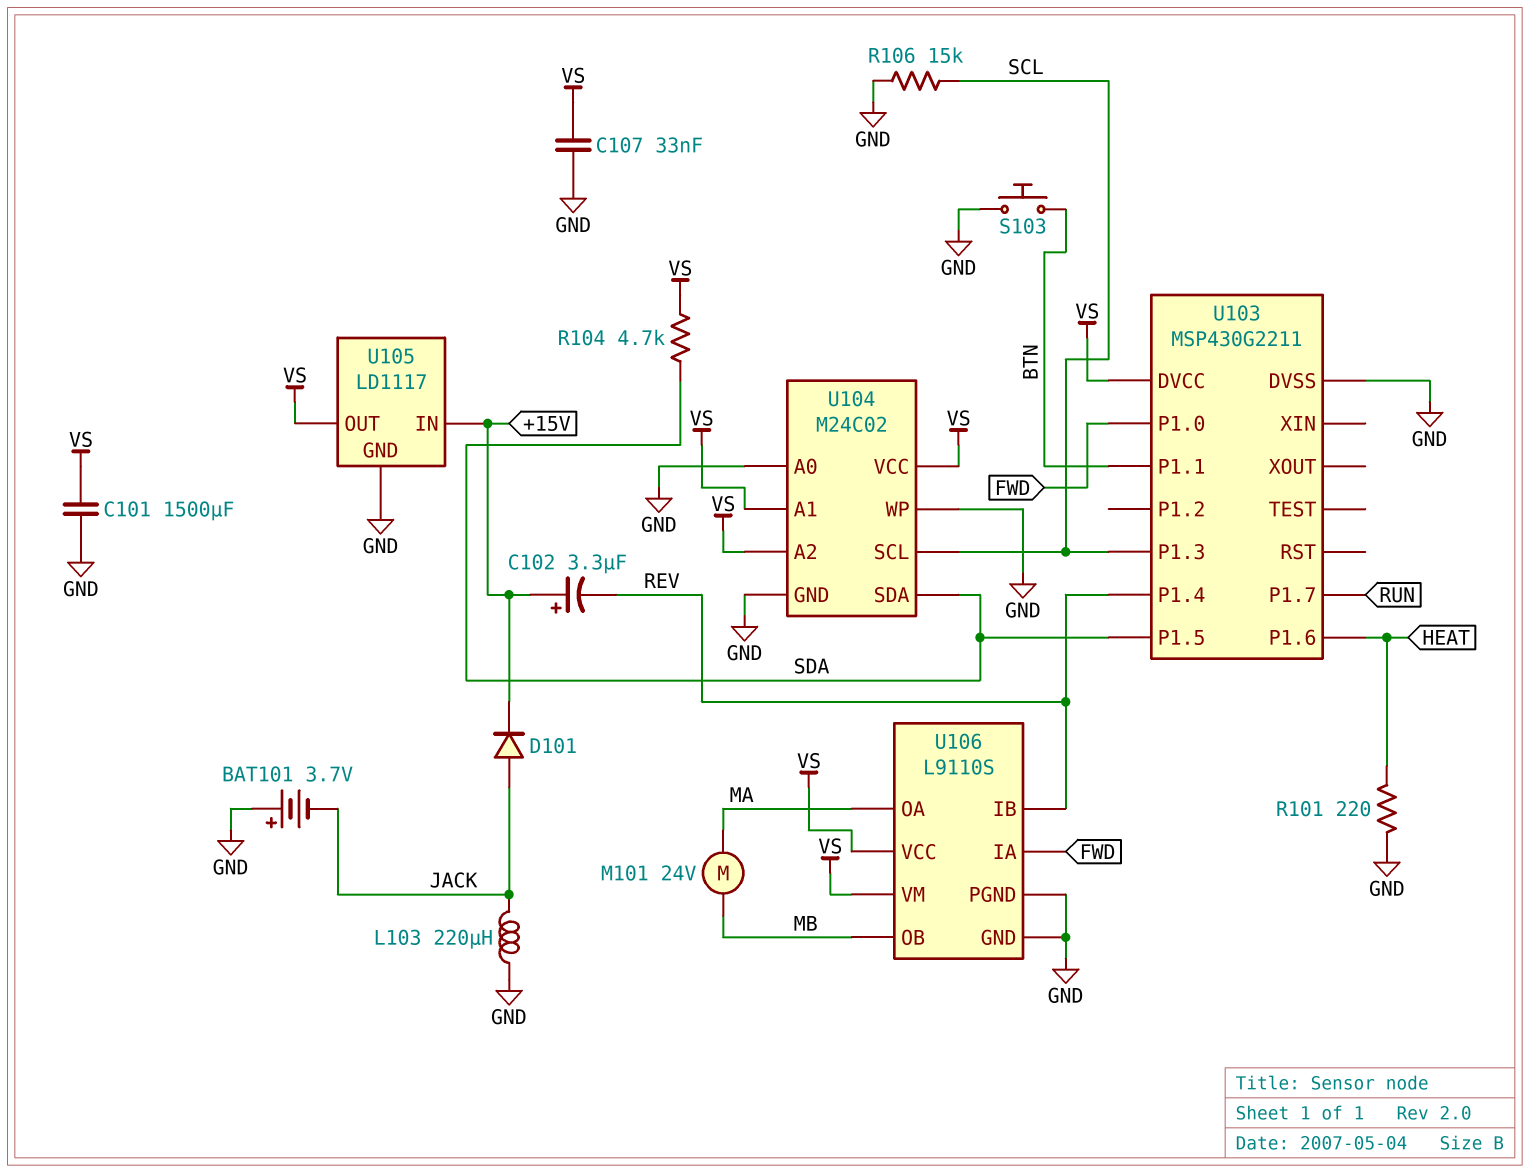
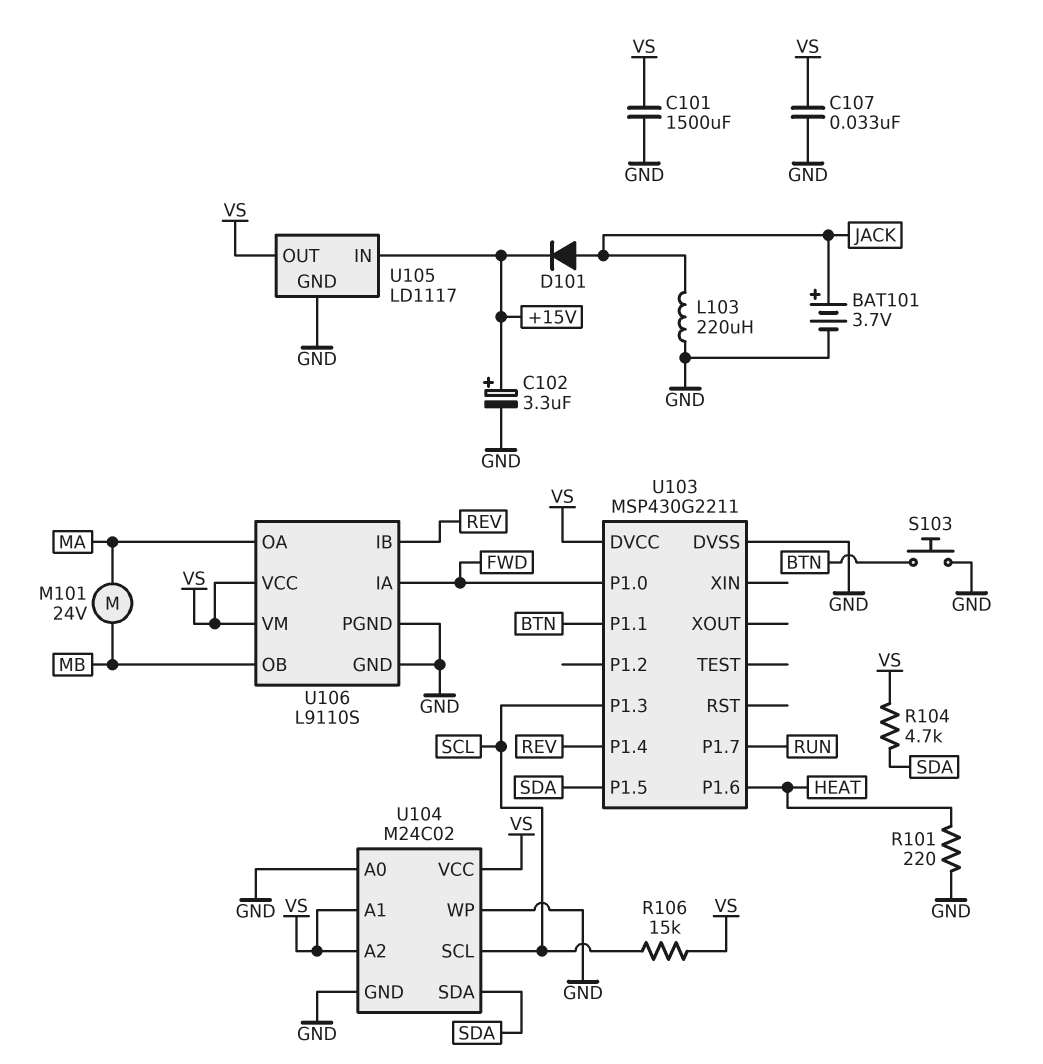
BAT101: 3.7V (plus GND, minus JACK) -> 3.7V (plus JACK, minus GND)
C102: 3.3uF (plus +15V, minus REV) -> 3.3uF (plus +15V, minus GND)
R106: 15k (GND, SCL) -> 15k (SCL, VS)

